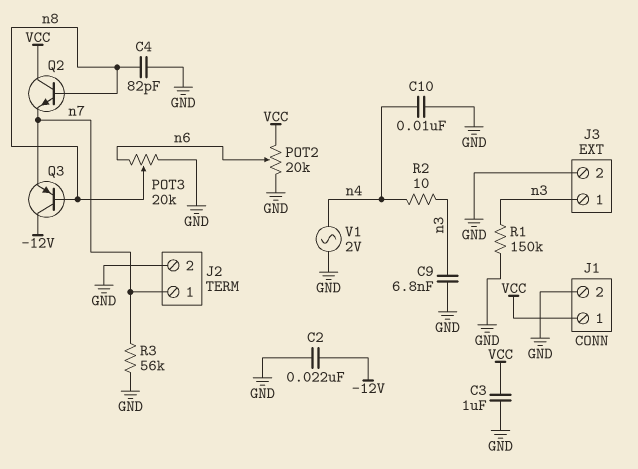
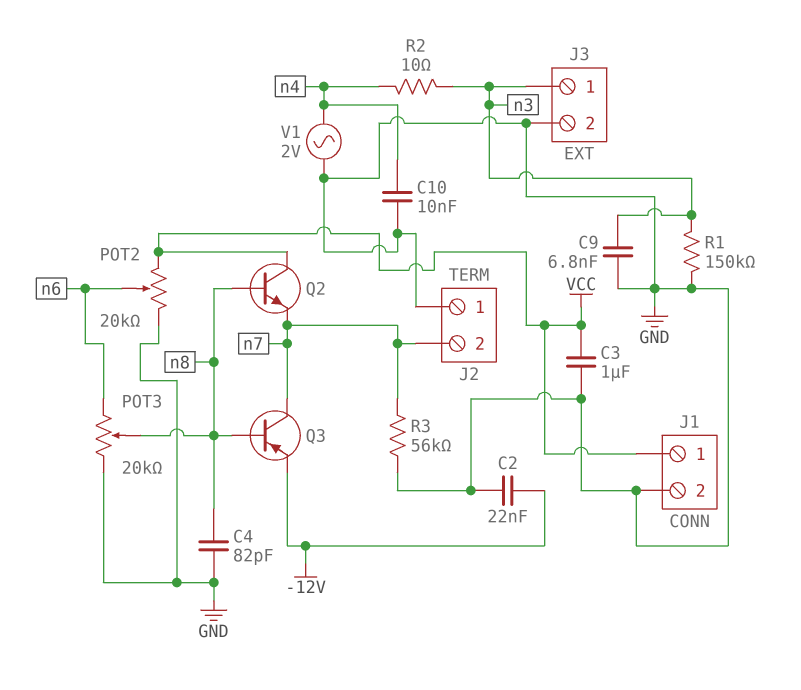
J2 pin 1: n7 -> GND
J2 pin 2: GND -> n7
Q3: PNP (B n8, C -12V, E n7) -> PNP (B n8, C n7, E -12V)

